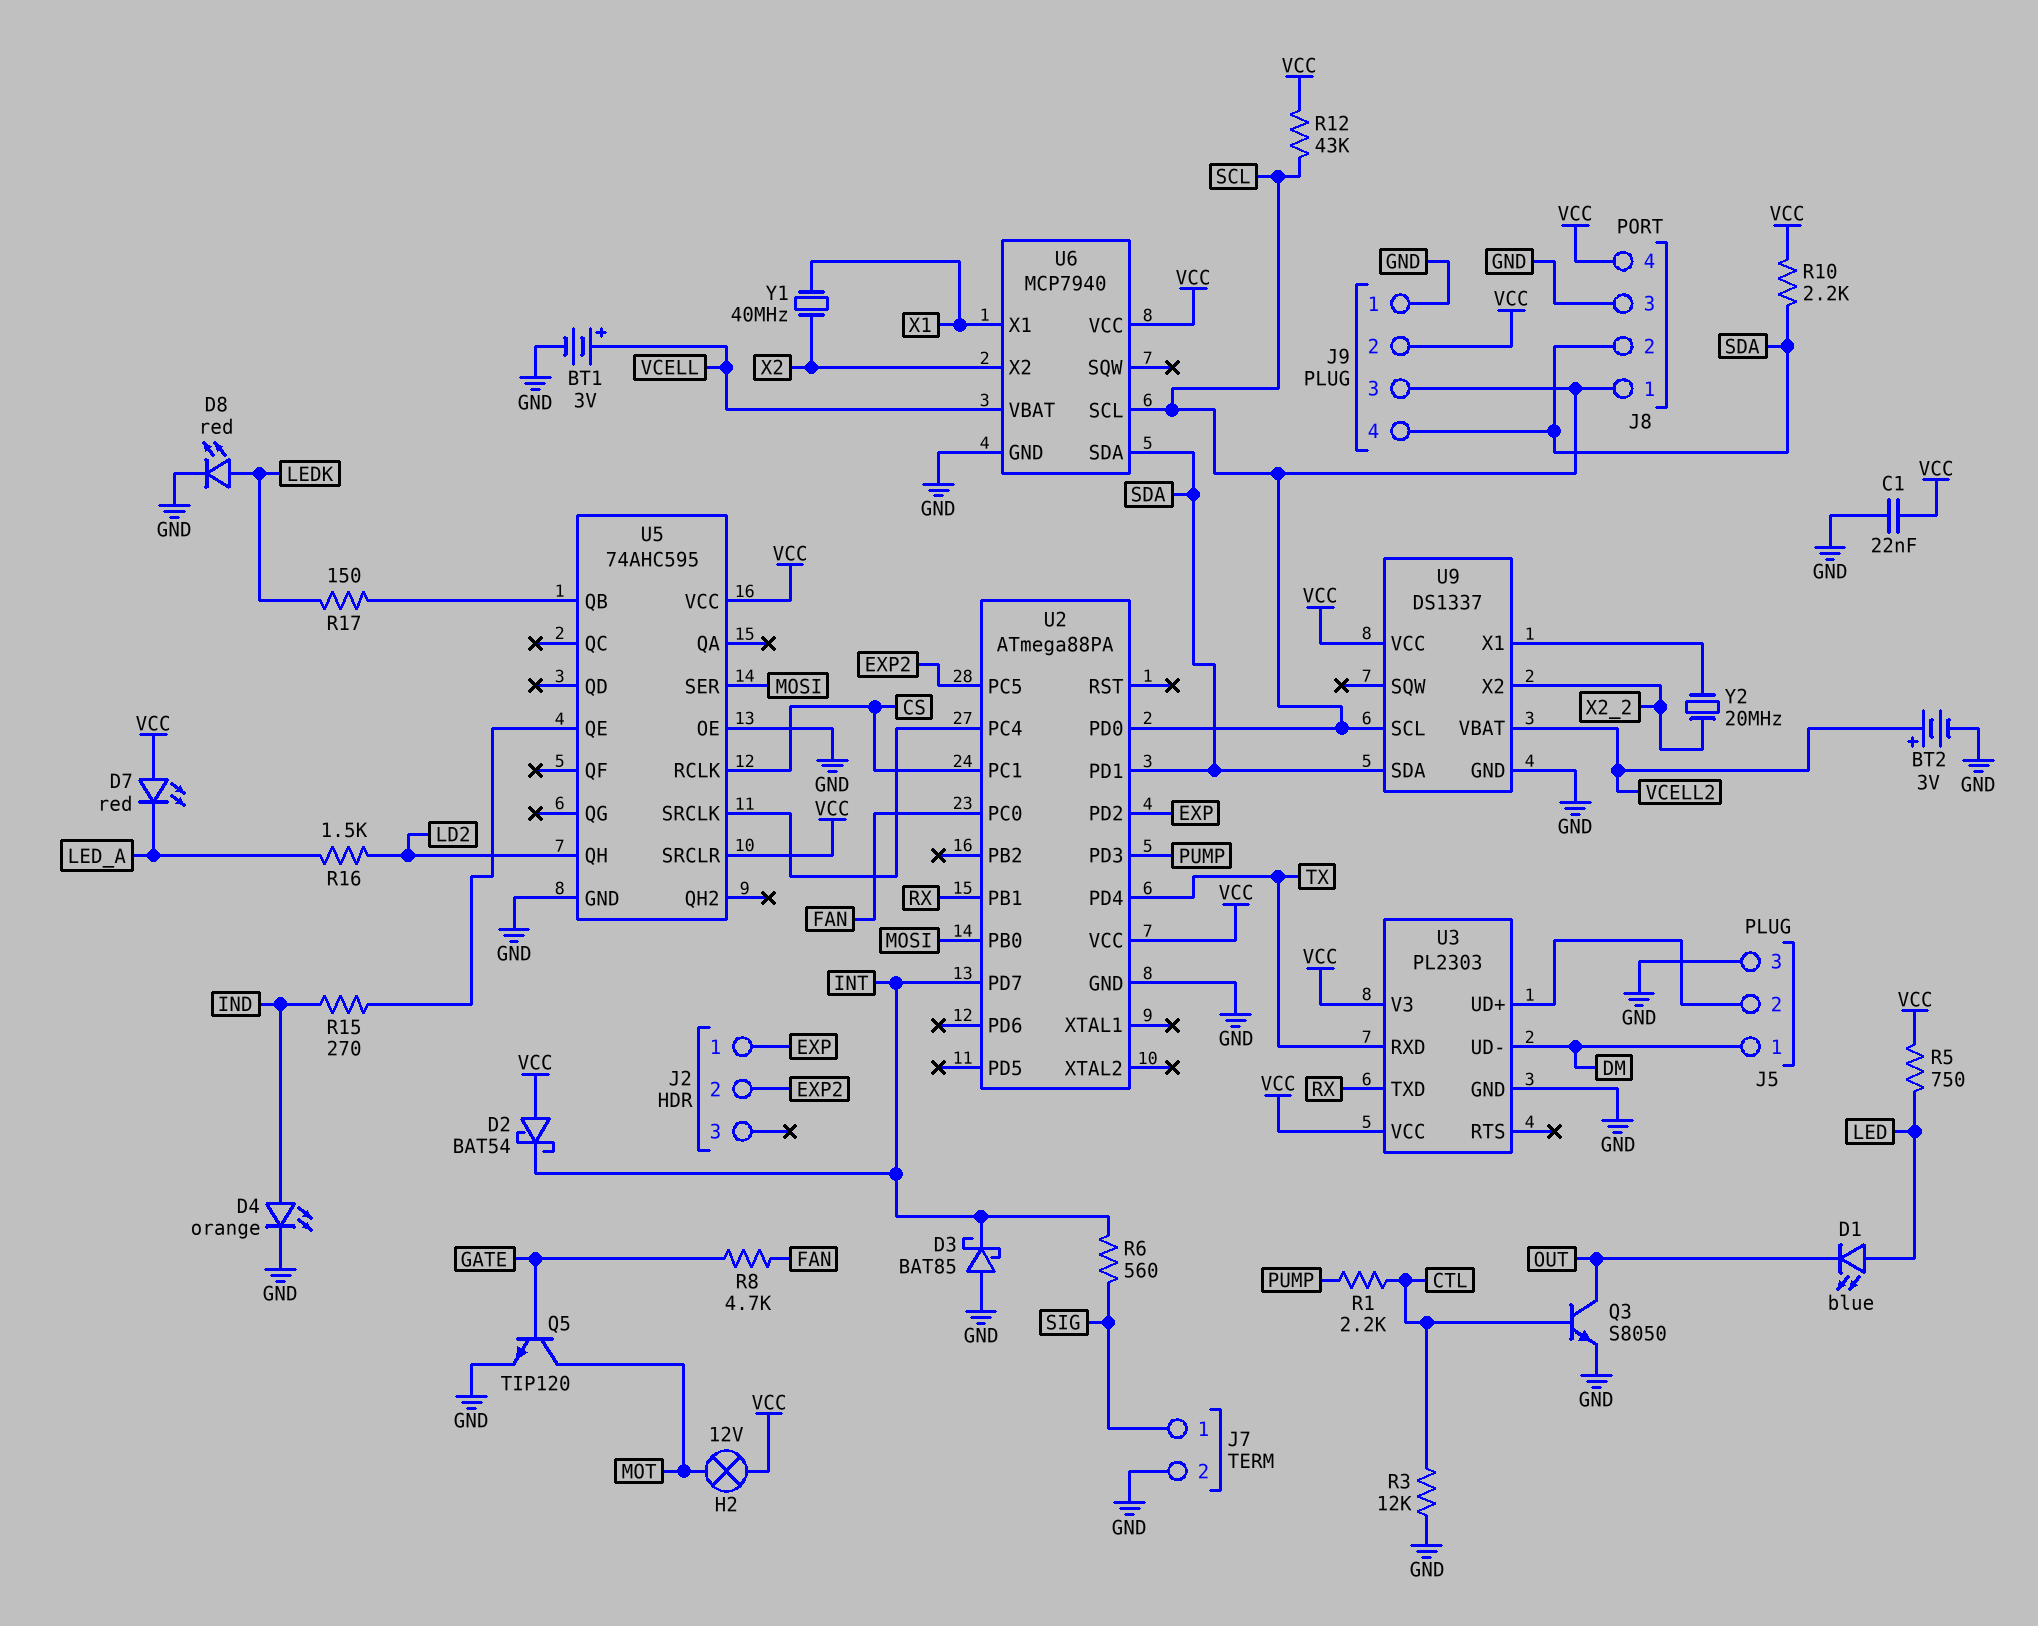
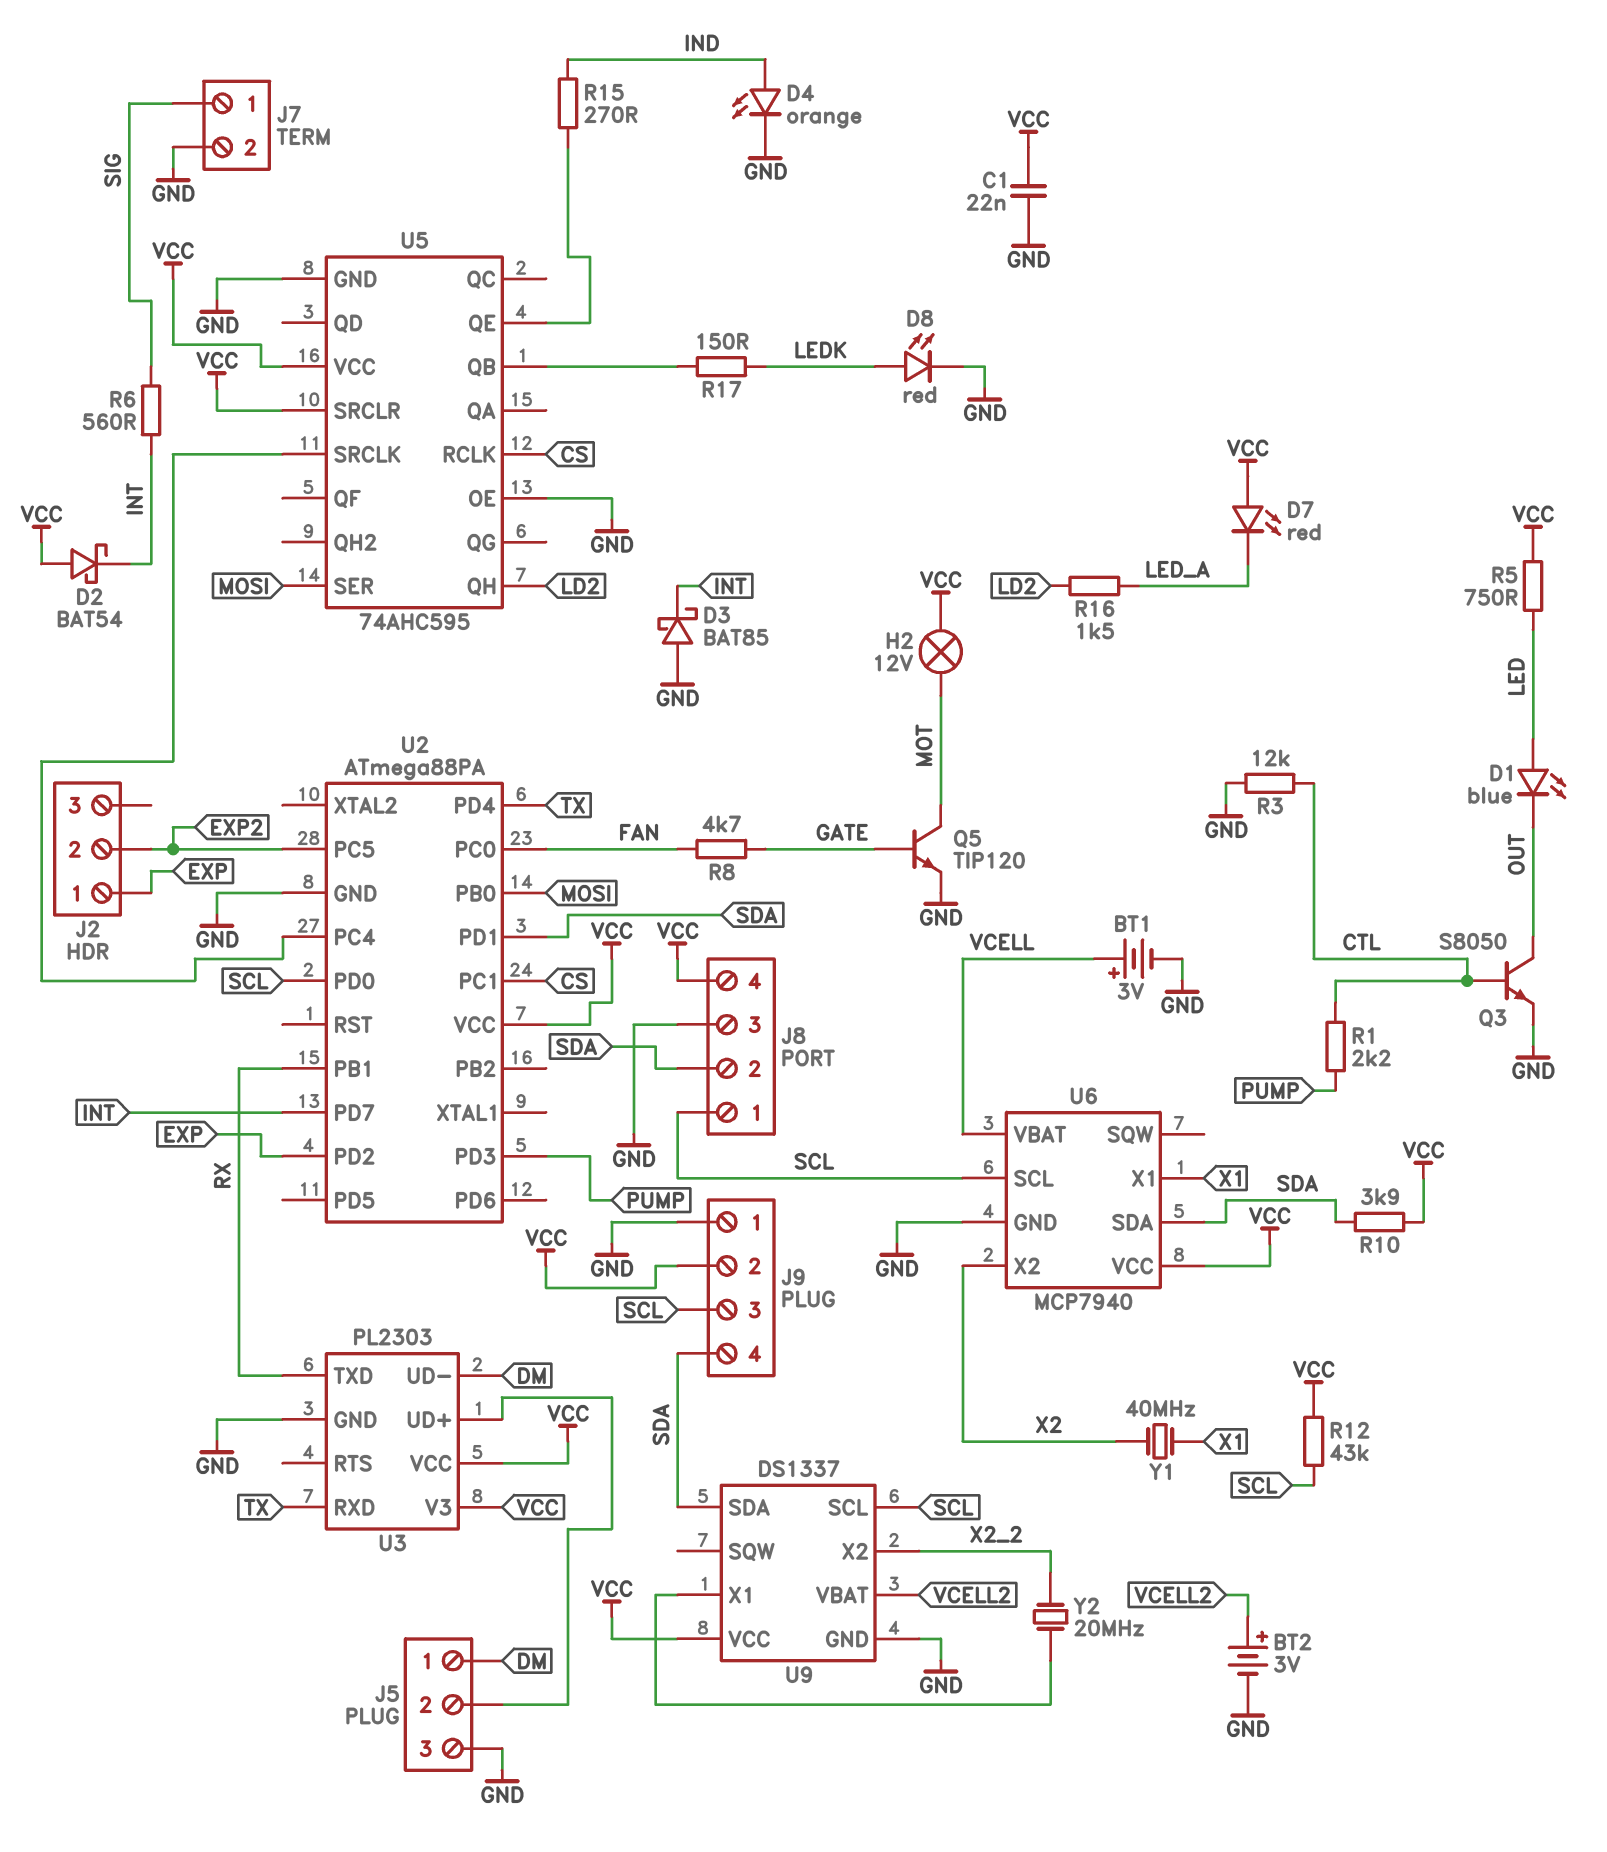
R10: 2.2k (SDA, VCC) -> 3.9k (SDA, VCC)

